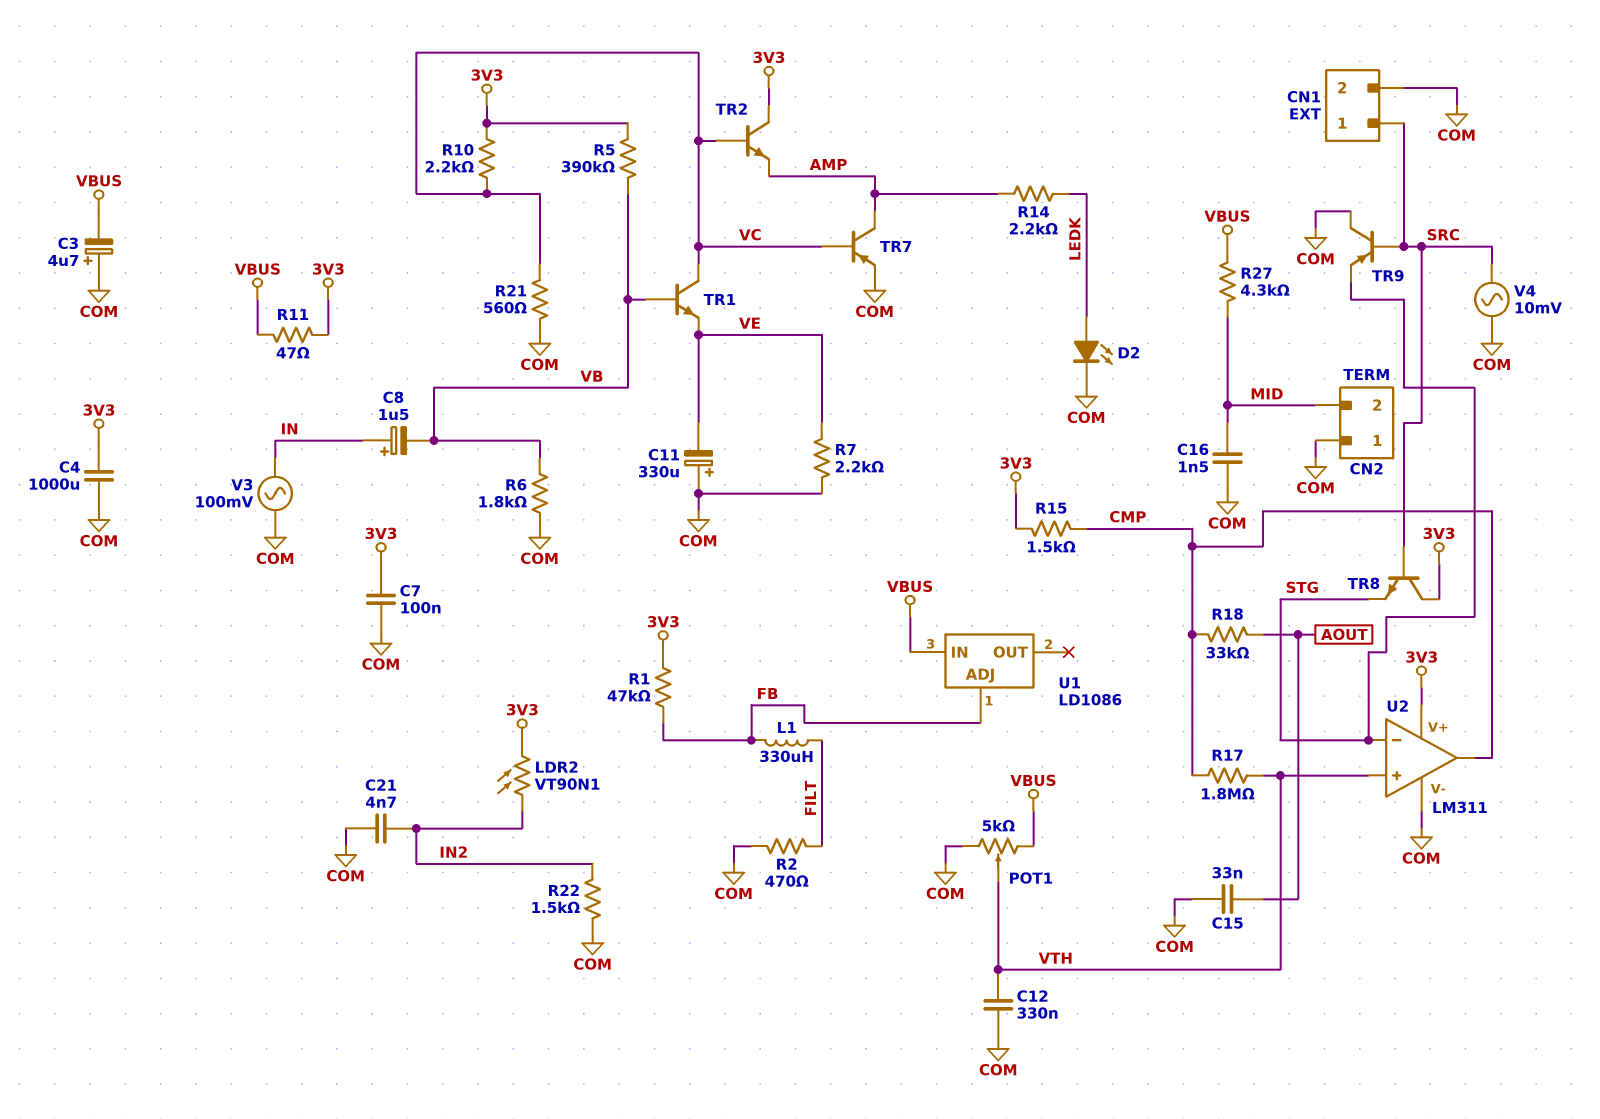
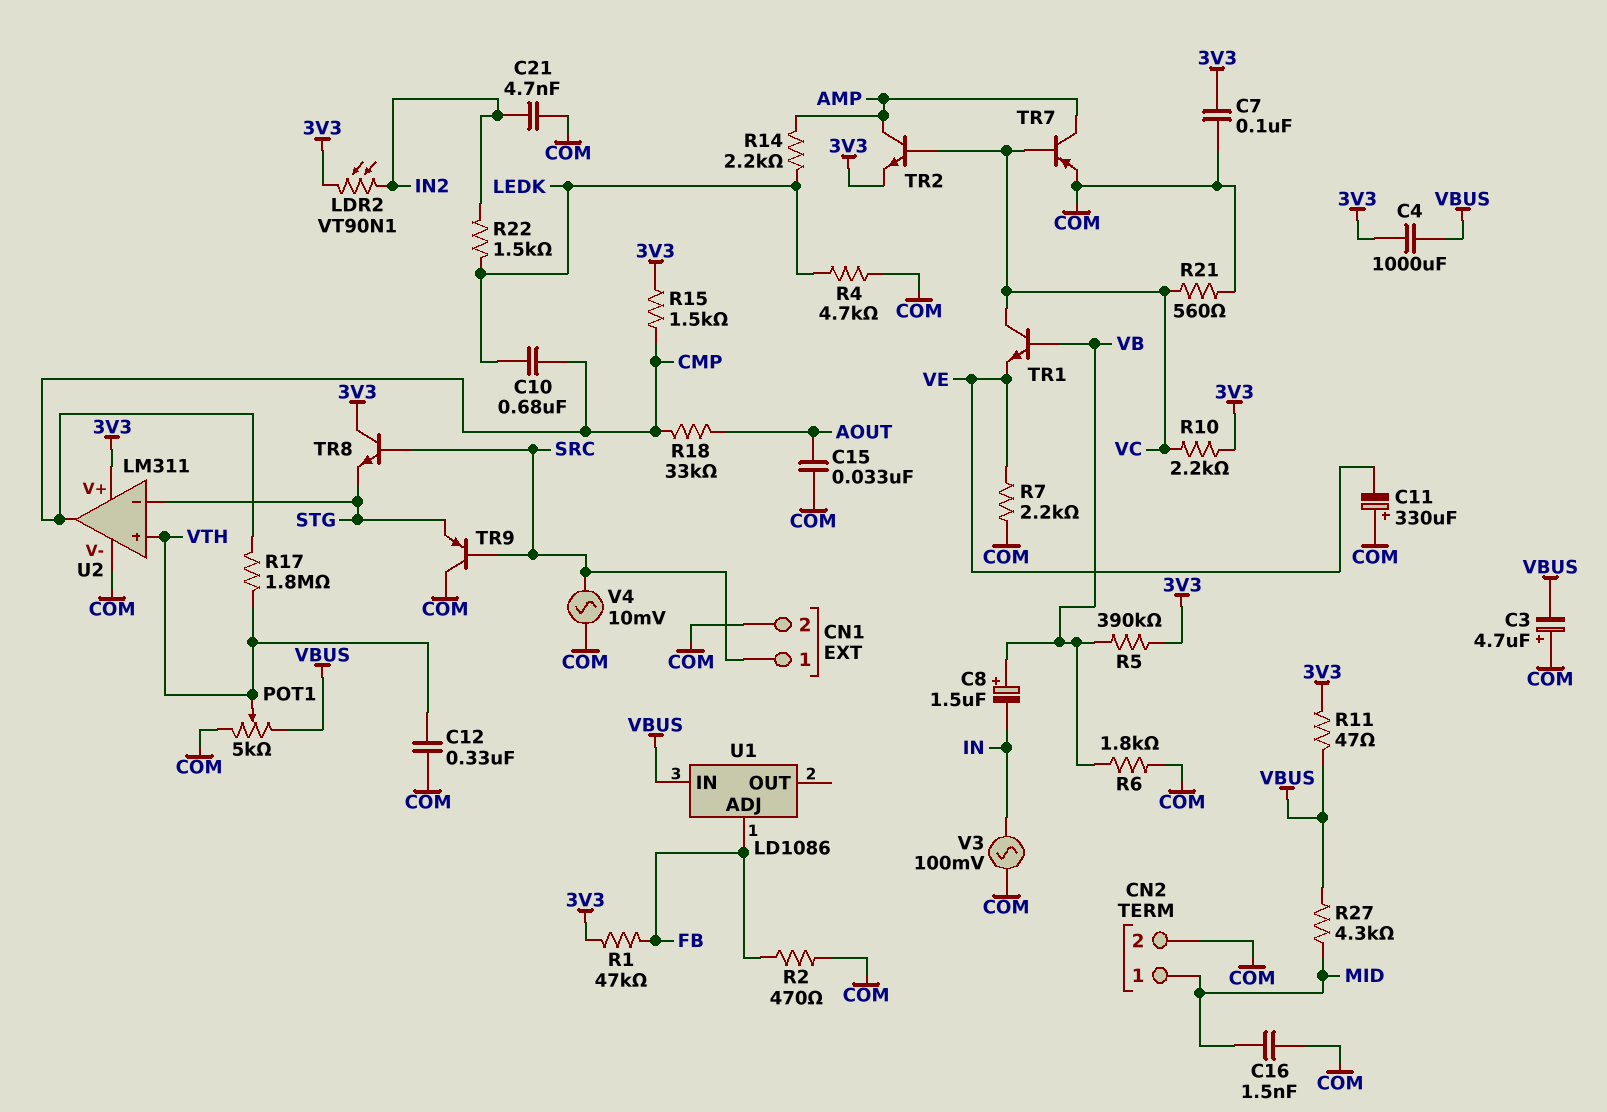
C4: 1000uF (3V3, COM) -> 1000uF (3V3, VBUS)
C8: 1.5uF (plus IN, minus VB) -> 1.5uF (plus VB, minus IN)
C10: none -> 680nF (CMP, LEDK)
CN2 pin 1: COM -> MID
CN2 pin 2: MID -> COM
D2: LED (A LEDK, K COM) -> none
L1: 330uH (FB, FILT) -> none
R2: 470 (COM, FILT) -> 470 (COM, FB)
R4: none -> 4.7k (COM, LEDK)
R22: 1.5k (COM, IN2) -> 1.5k (IN2, LEDK)
TR2: NPN (B VC, C 3V3, E AMP) -> NPN (B VC, C AMP, E 3V3)

